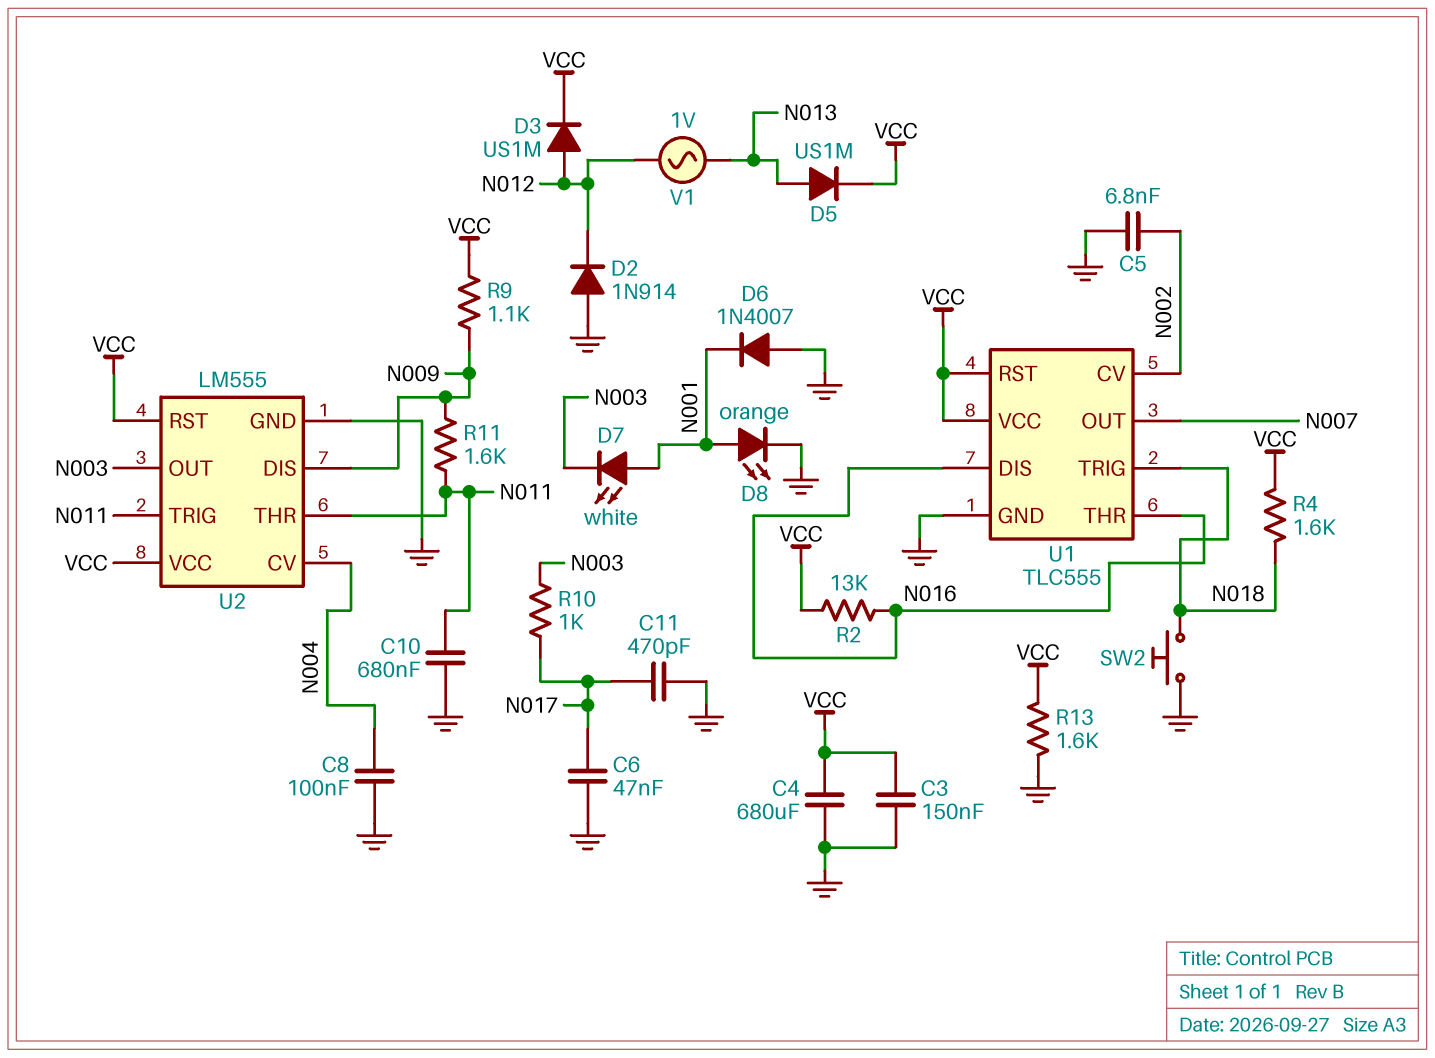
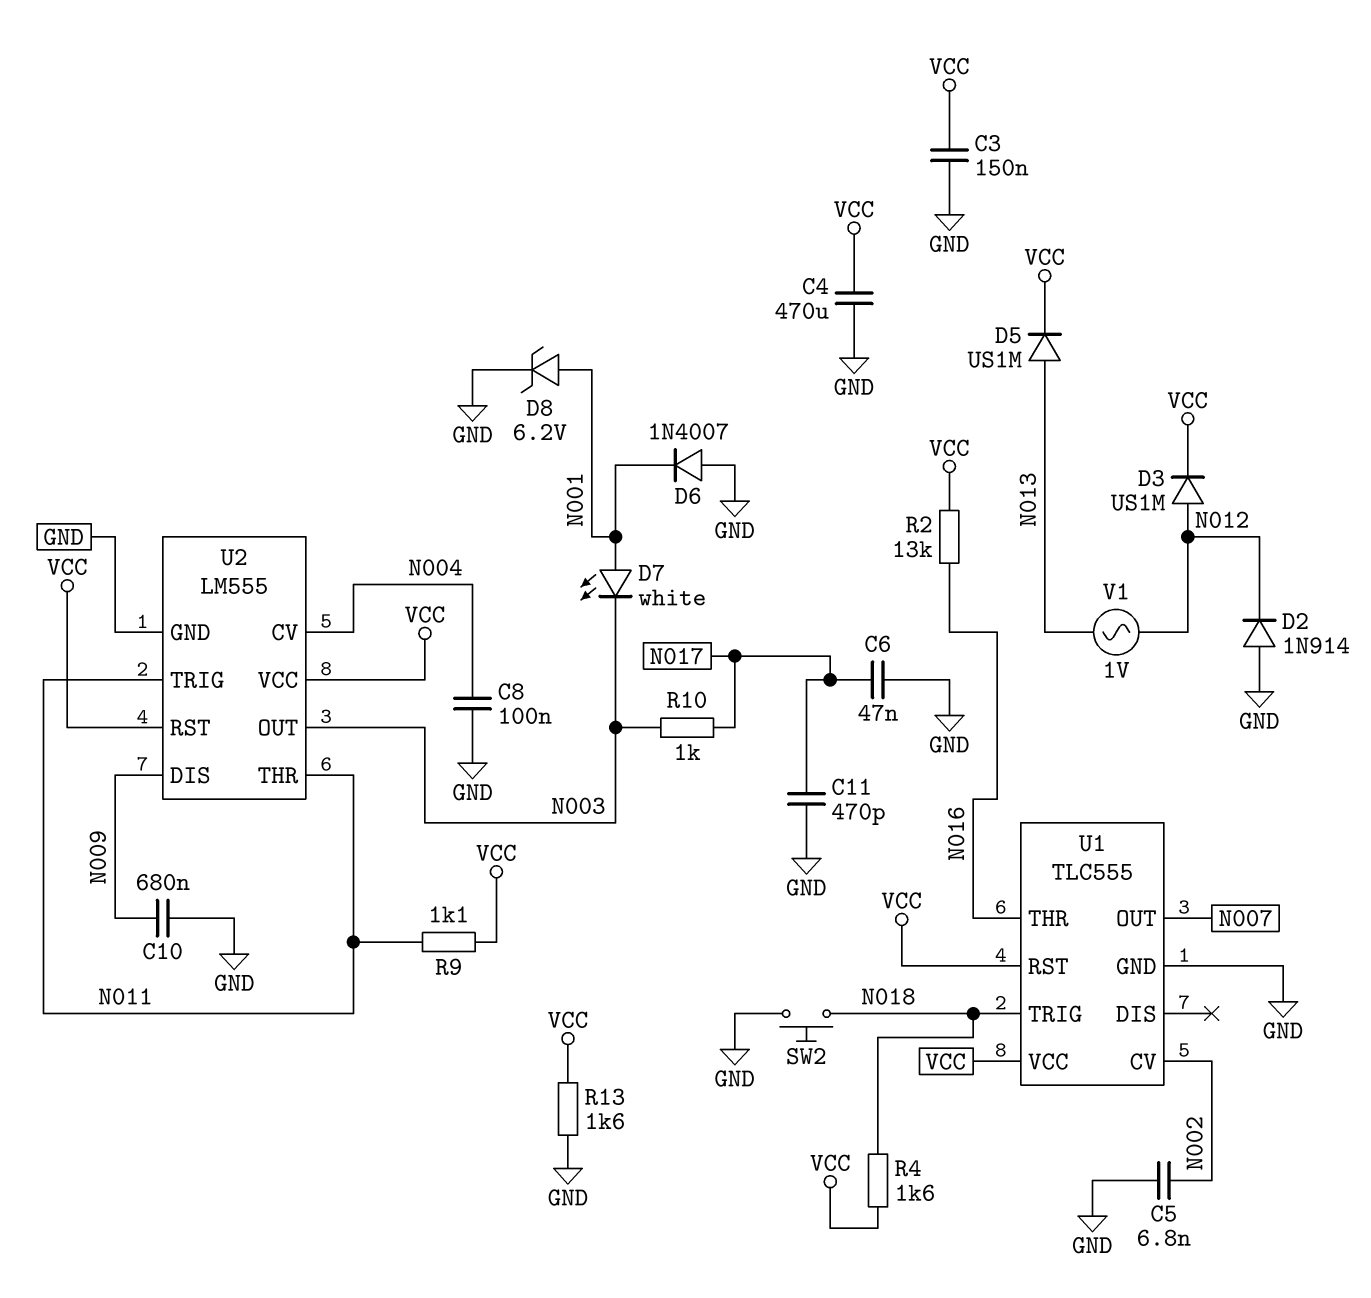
C4: 680uF (GND, VCC) -> 470uF (GND, VCC)
C10: 680nF (GND, N011) -> 680nF (GND, N009)
D8: LED orange (A N001, K GND) -> zener 6.2V (A N001, K GND)
R9: 1.1k (N009, VCC) -> 1.1k (N011, VCC)
R11: 1.6k (N009, N011) -> none
U1 pin DIS: N016 -> none

